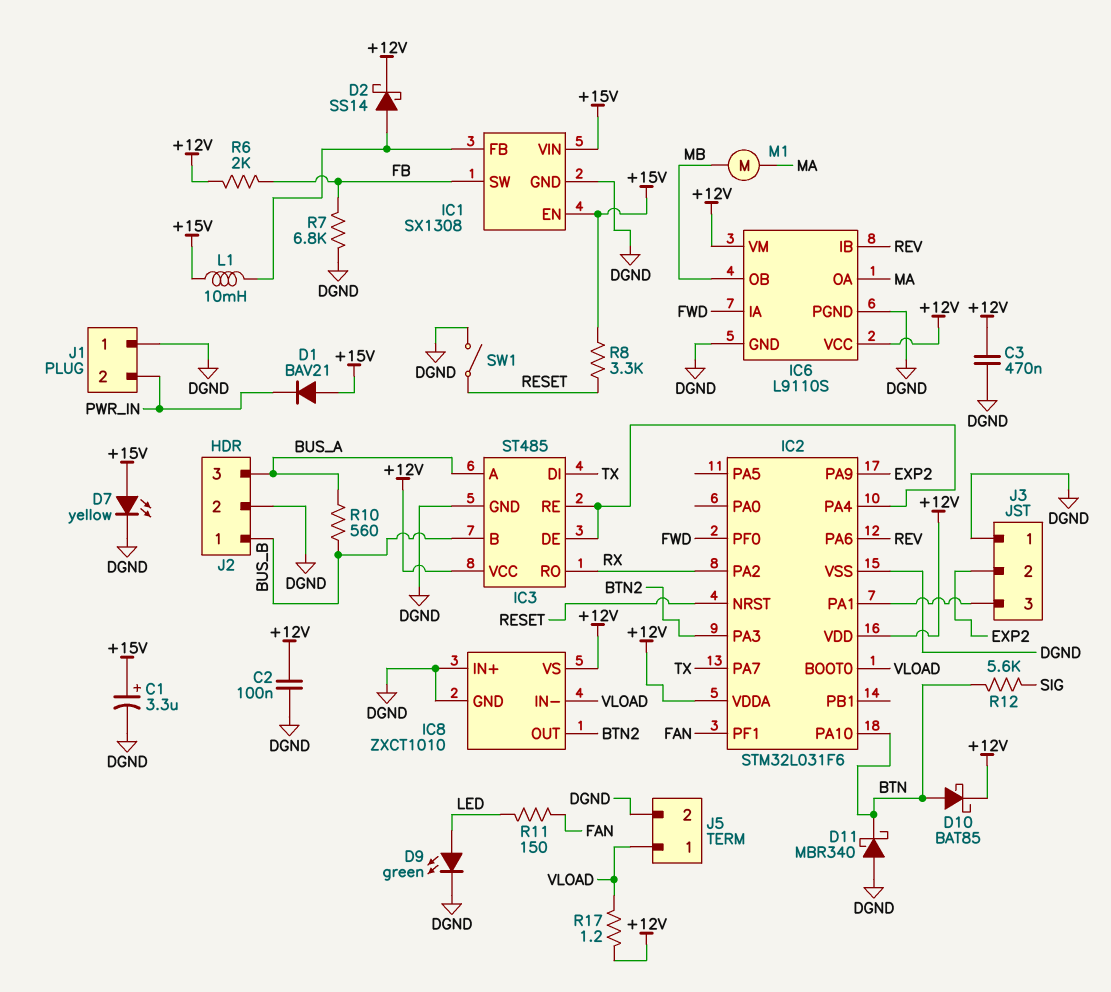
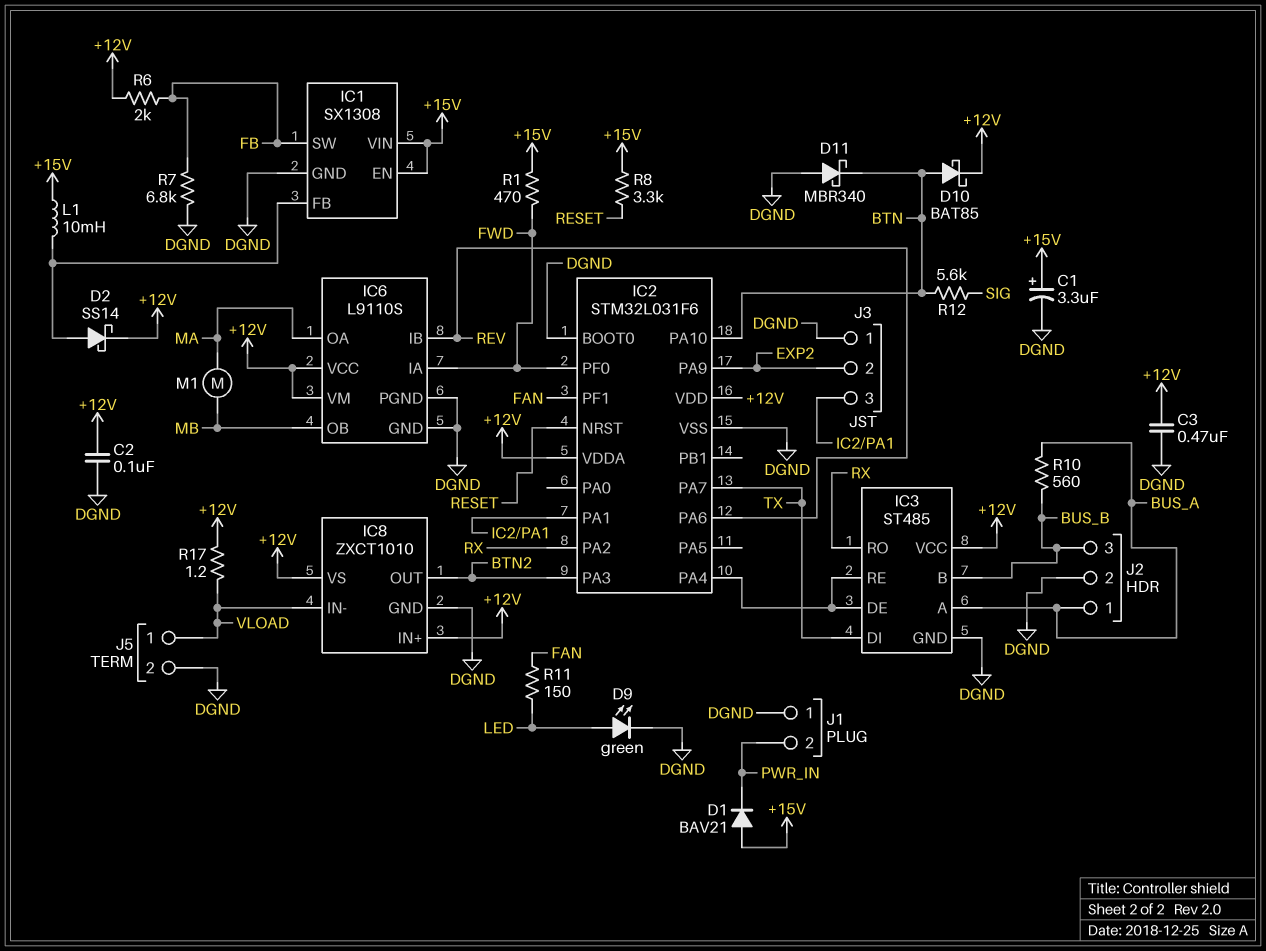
D7: LED yellow (A +15V, K DGND) -> none
IC2 pin BOOT0: VLOAD -> DGND
IC8 pin IN+: DGND -> +12V
J2 pin 1: BUS_B -> BUS_A
J2 pin 3: BUS_A -> BUS_B
R1: none -> 470 (+15V, FWD)
SW1: switch (DGND, RESET) -> none

